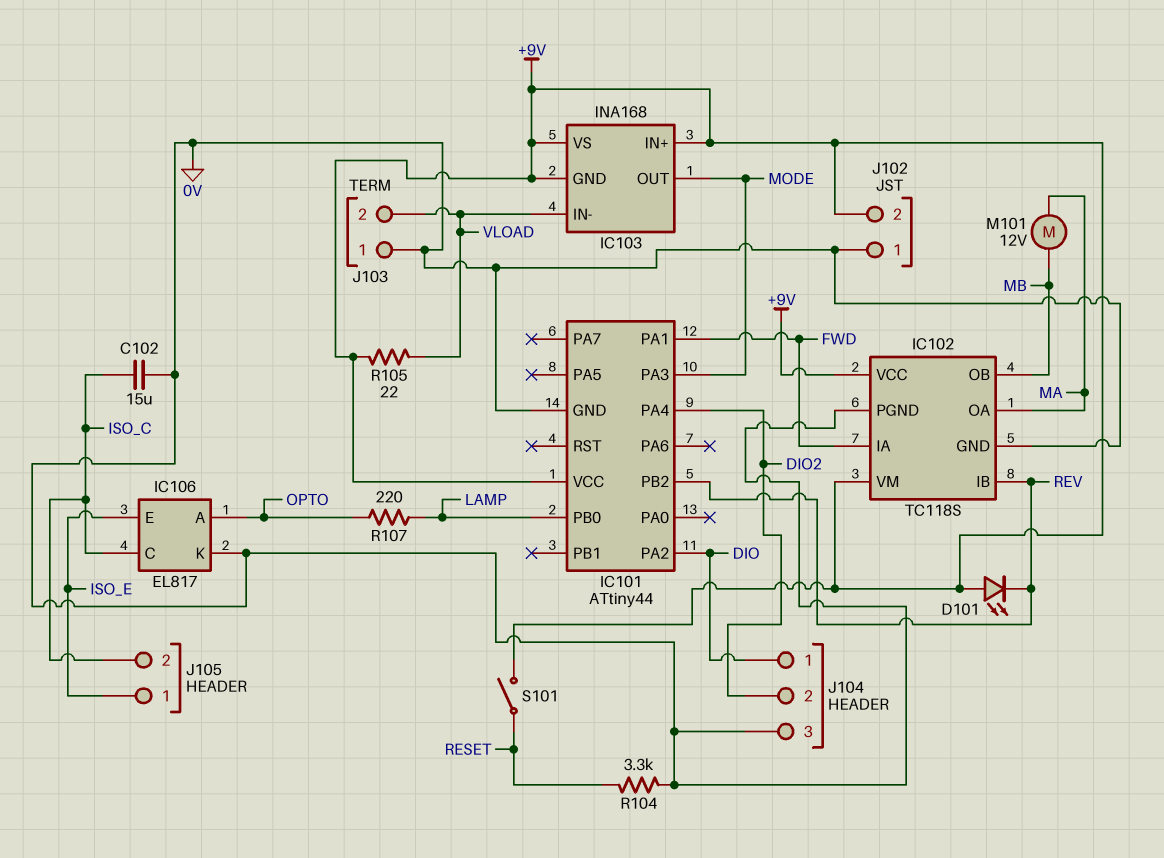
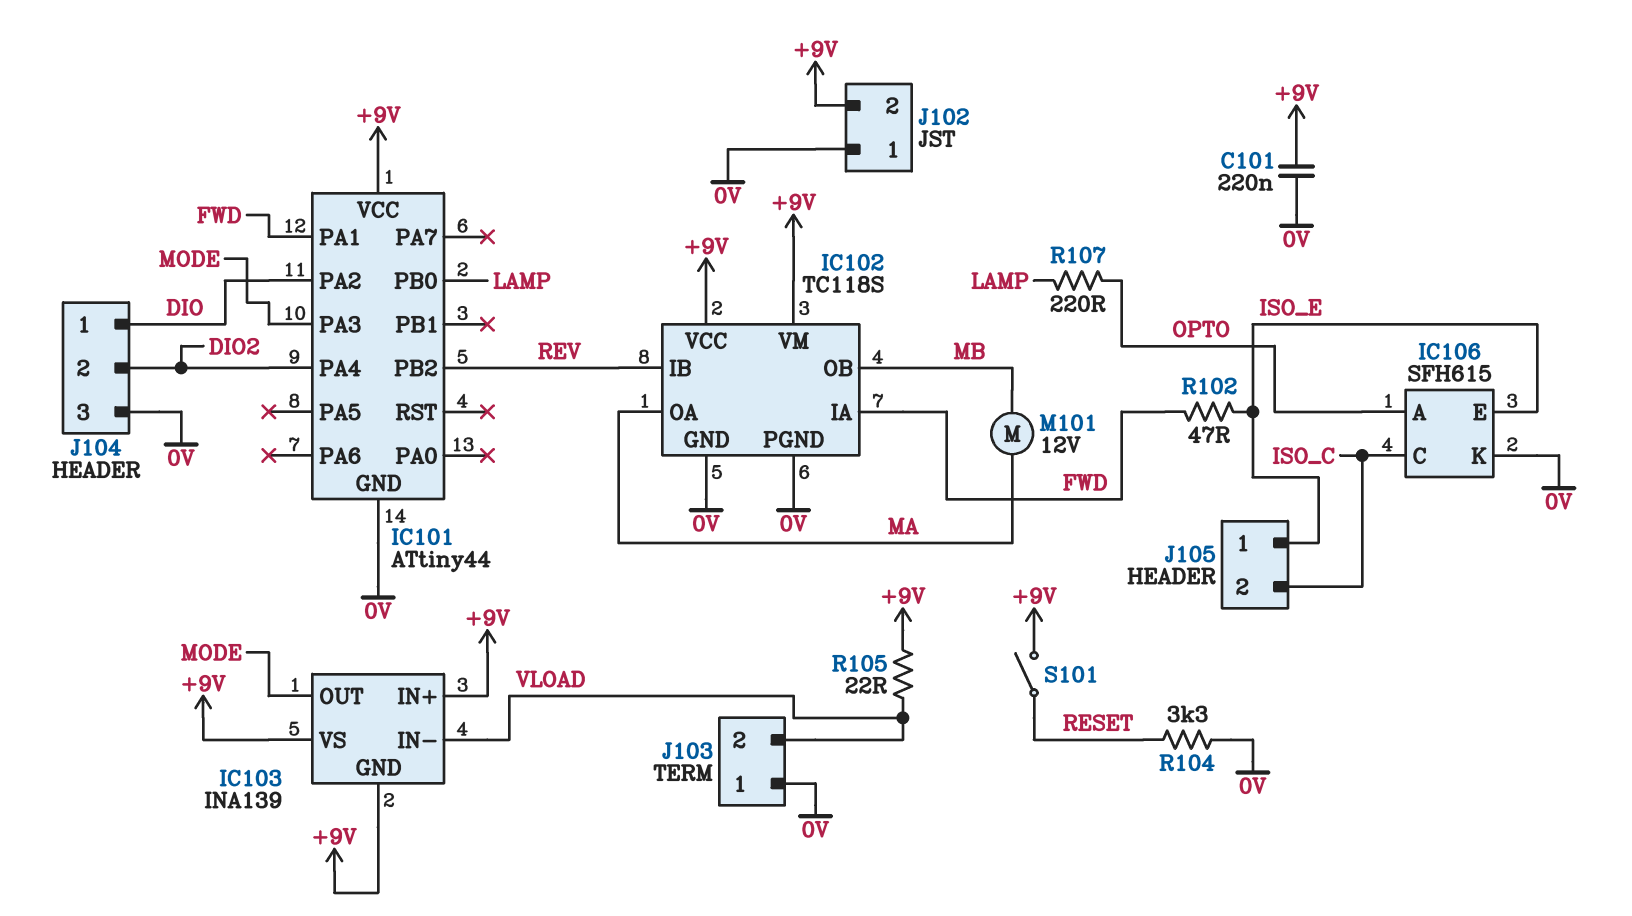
C101: none -> 220nF (+9V, 0V)
C102: 15uF (0V, ISO_C) -> none
D101: LED (A +9V, K REV) -> none
IC103: INA168 -> INA139
IC106: EL817 -> SFH615
R102: none -> 47 (FWD, ISO_E)

